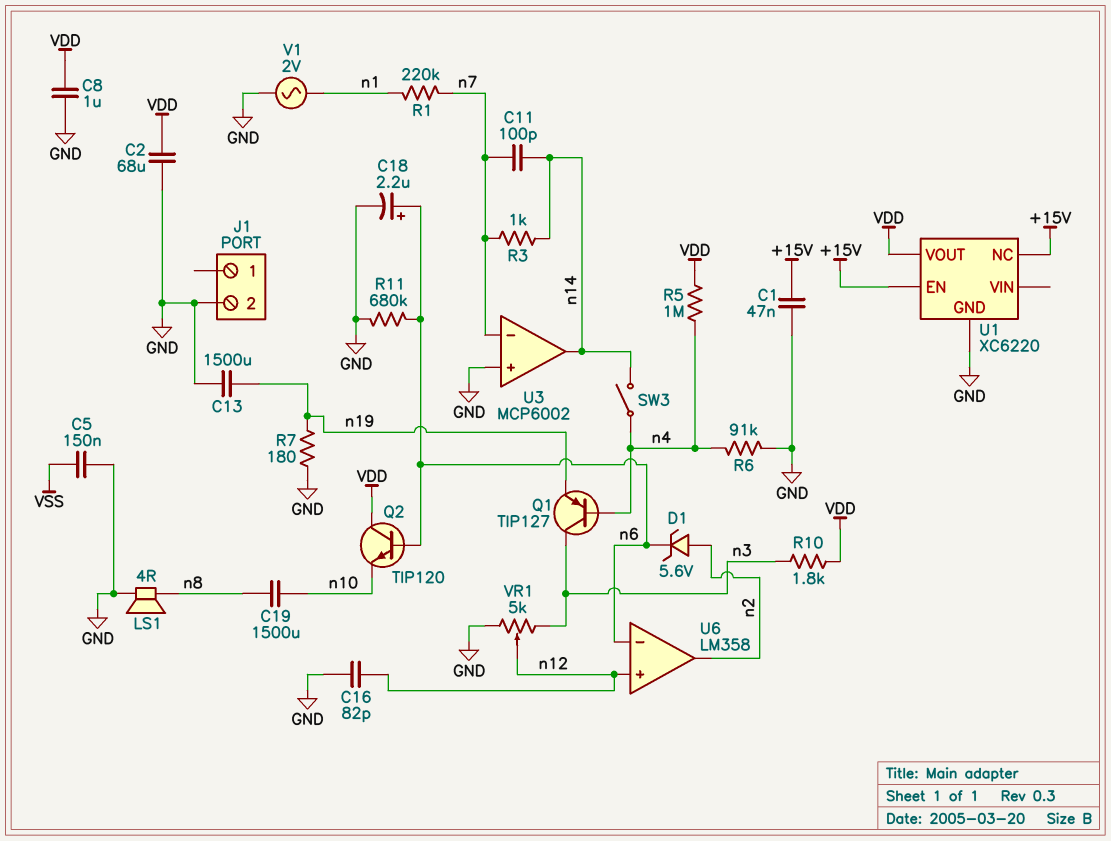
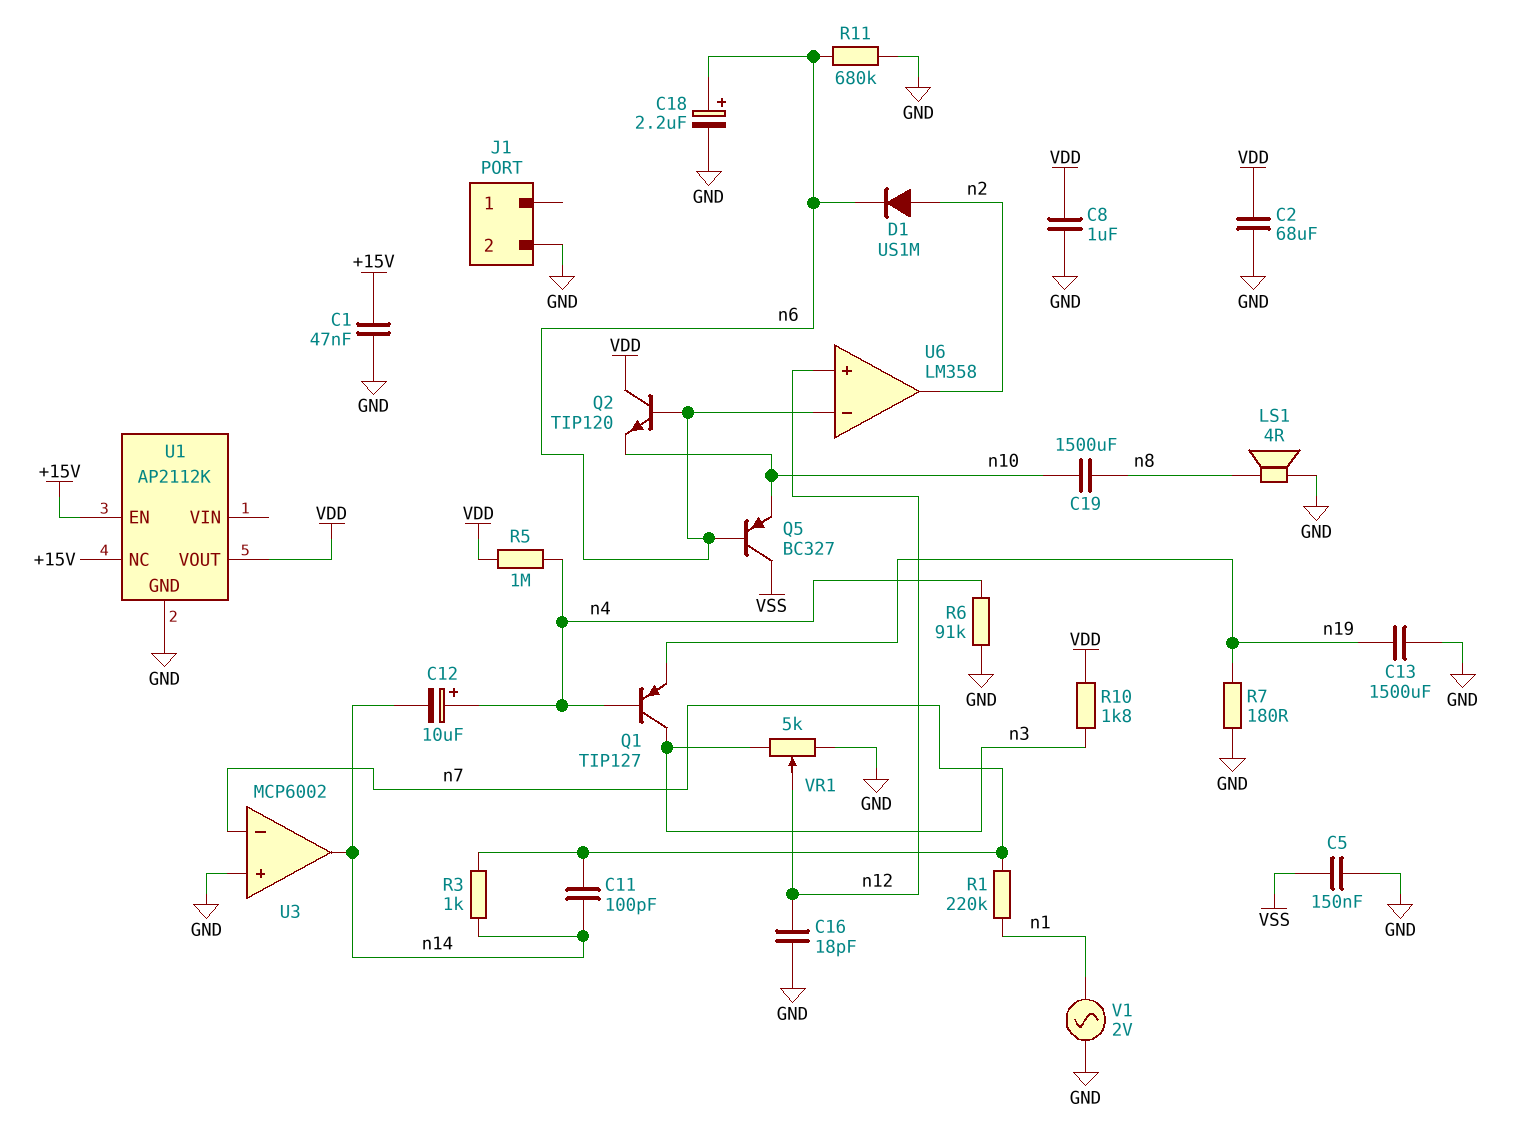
C12: none -> 10uF (plus n4, minus n14)
C16: 82pF (GND, n12) -> 18pF (GND, n12)
D1: zener 5.6V (A n2, K n6) -> diode US1M (A n2, K n6)
Q5: none -> PNP BC327 (B n6, C VSS, E n10)
SW3: switch (n4, n14) -> none
U1: XC6220 -> AP2112K

